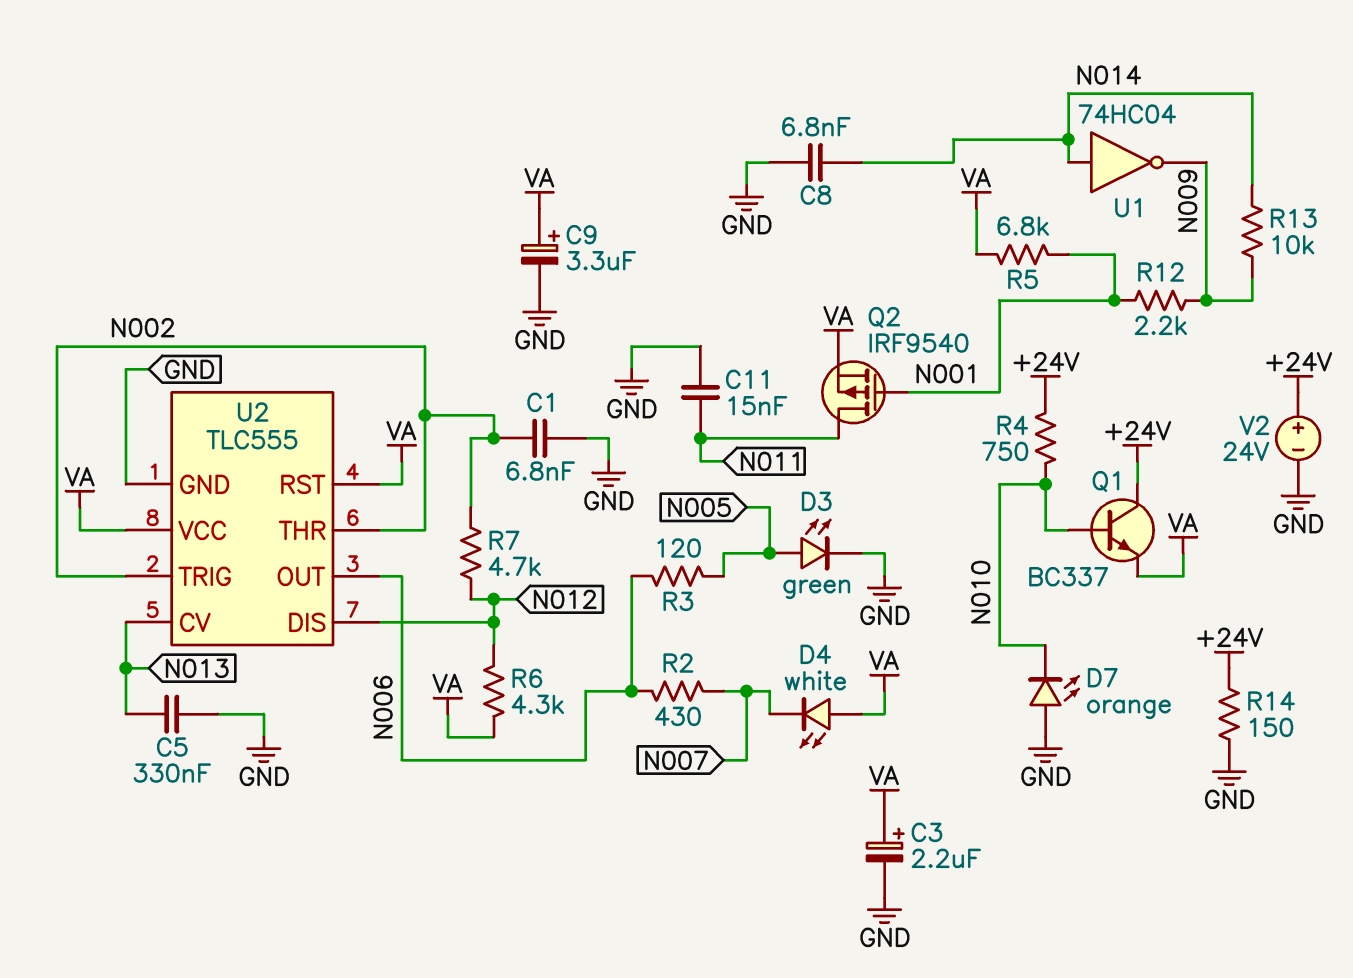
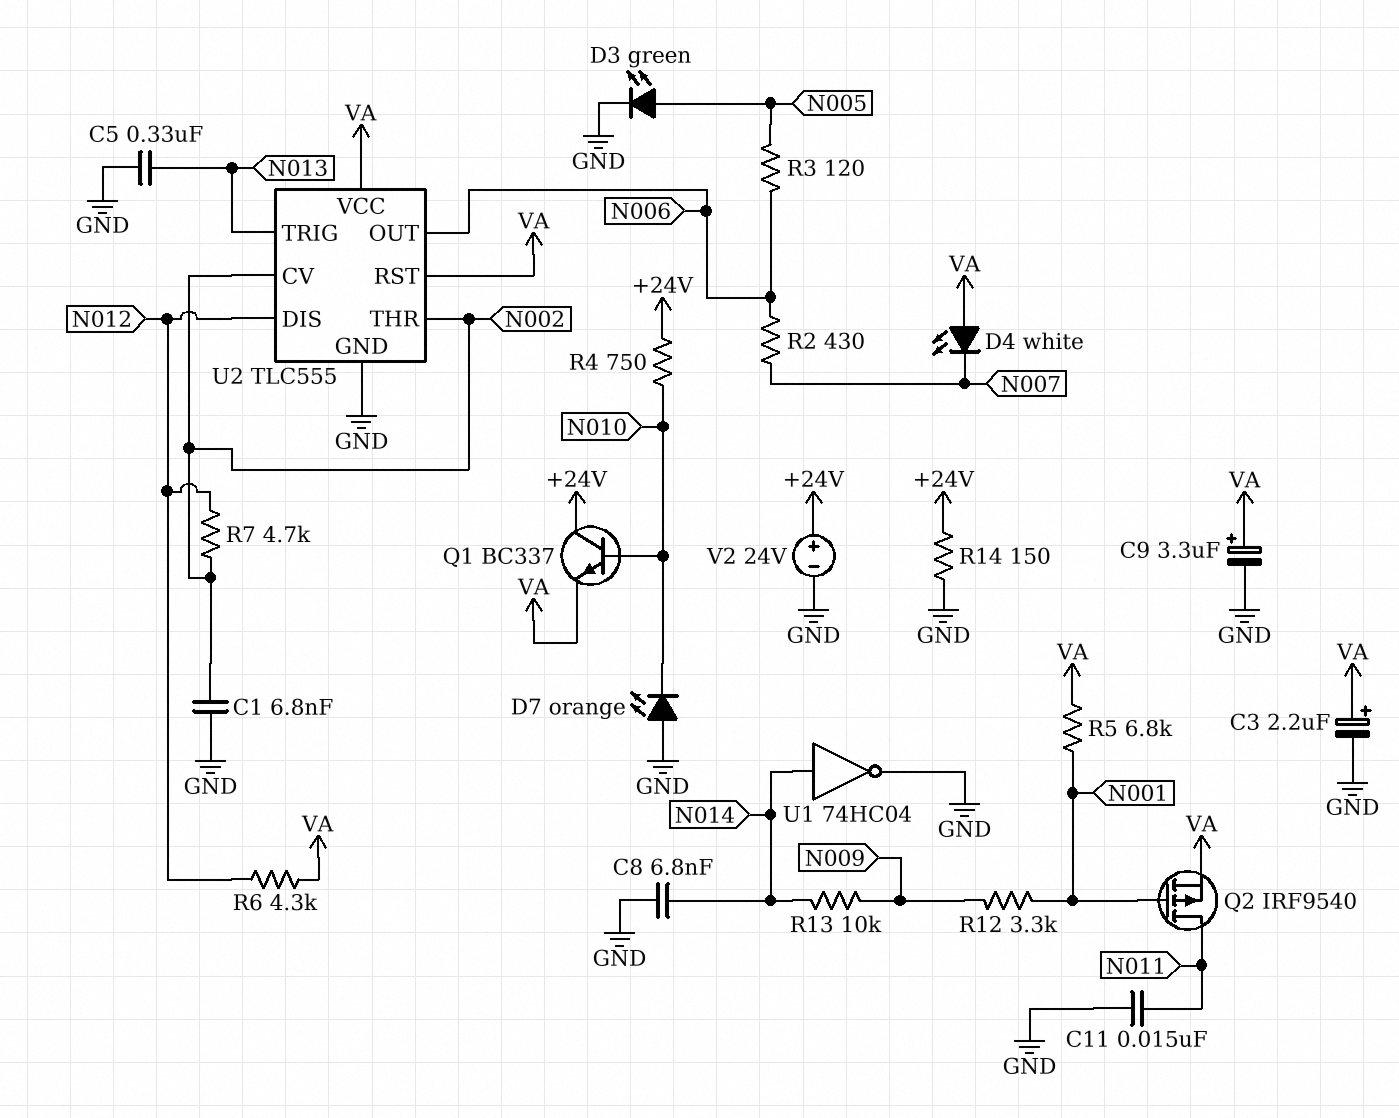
R12: 2.2k (N001, N009) -> 3.3k (N001, N009)
U1: NOT 74HC04 (in N014, out N009) -> NOT 74HC04 (in N014, out GND)
U2 pin CV: N013 -> N002
U2 pin TRIG: N002 -> N013

